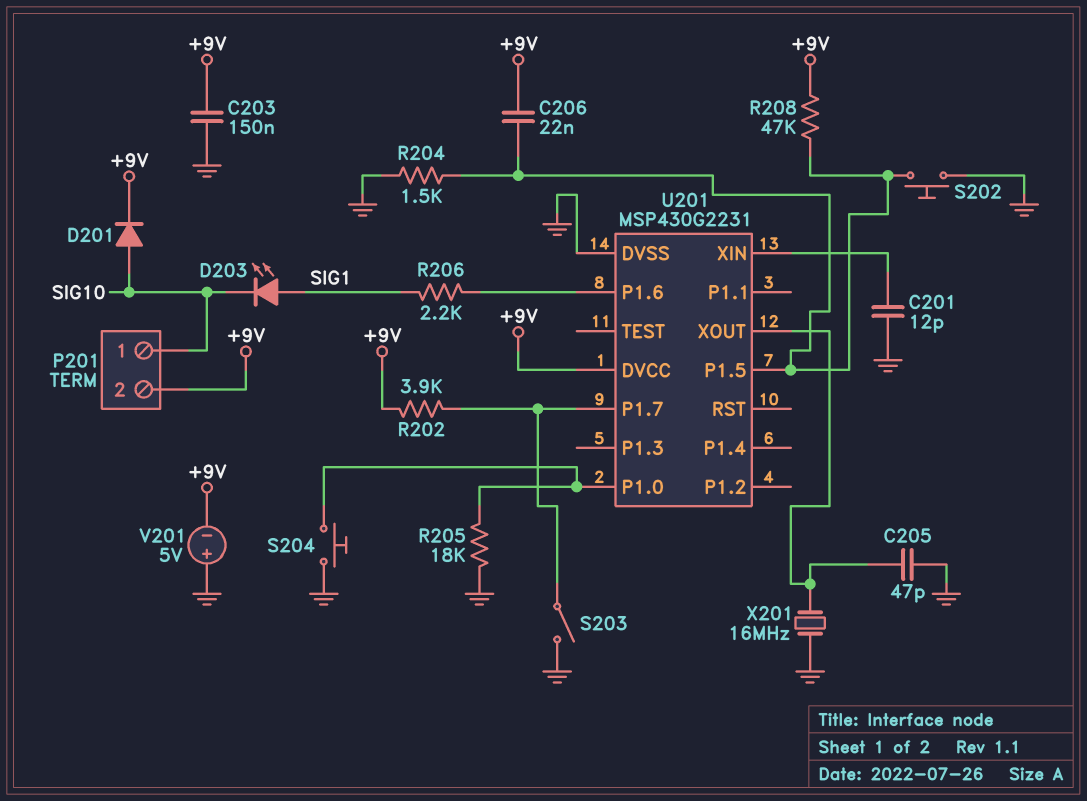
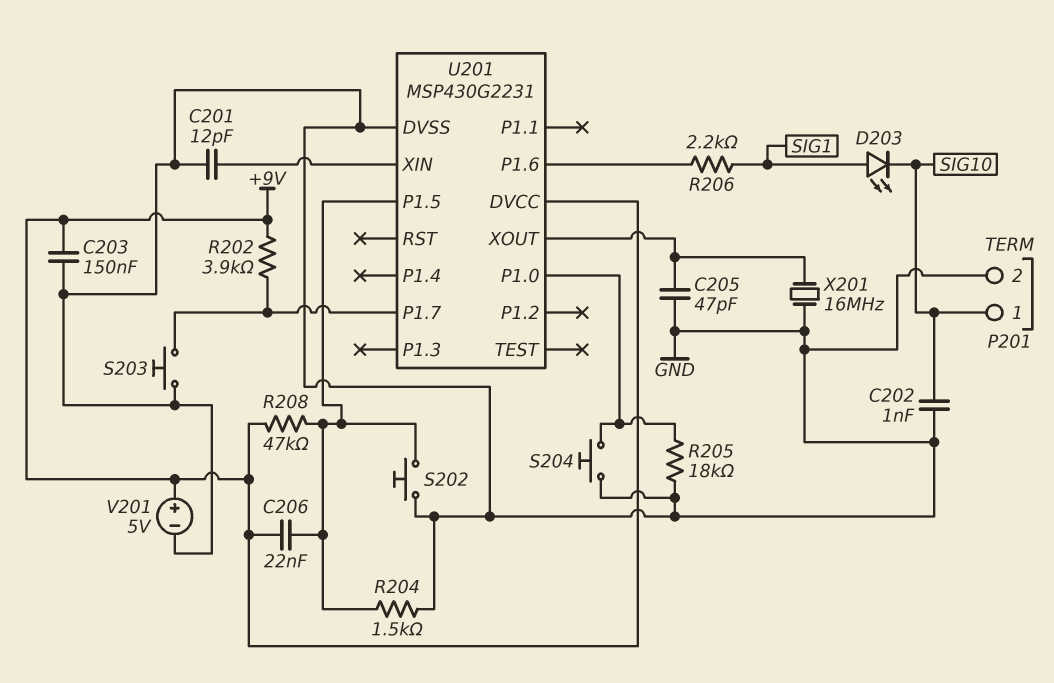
C202: none -> 1nF (GND, SIG10)
D201: diode (A SIG10, K +9V) -> none
P201 pin 2: +9V -> GND
S203: switch (GND, U201/P1.7) -> button (GND, U201/P1.7)
V201: 5V (plus GND, minus +9V) -> 5V (plus +9V, minus GND)

